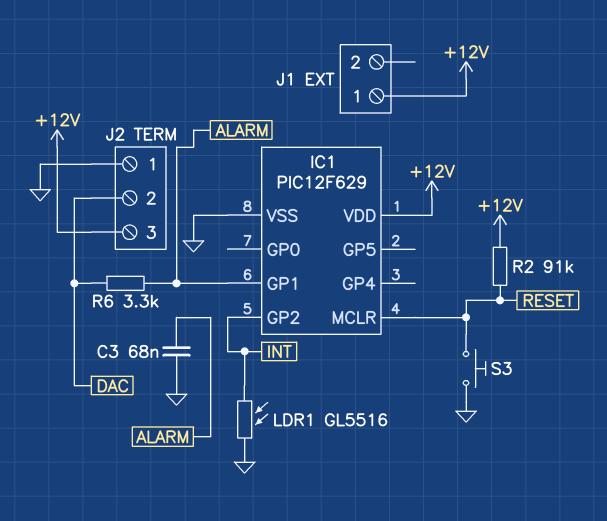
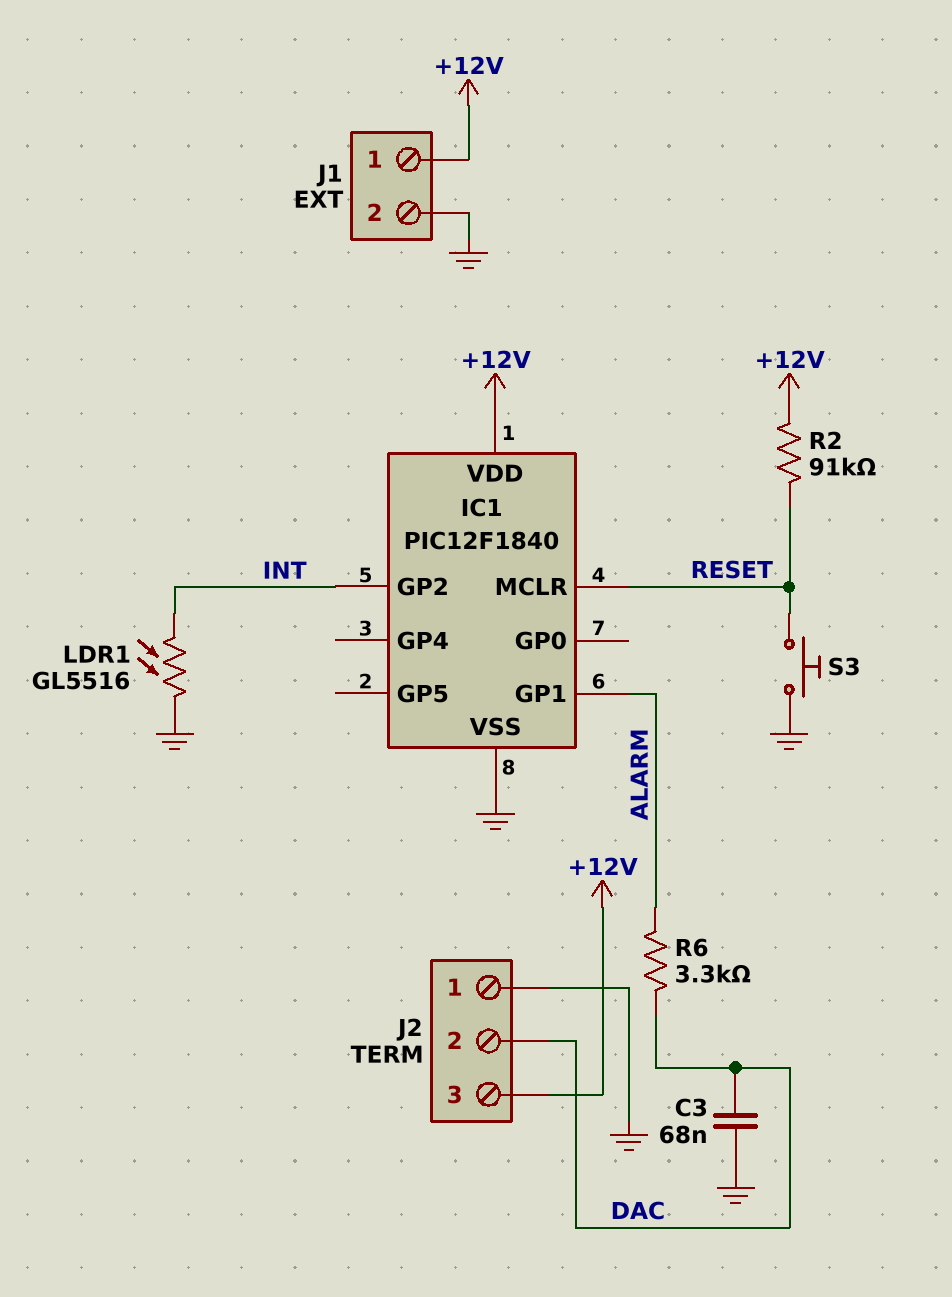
C3: 68nF (ALARM, GND) -> 68nF (DAC, GND)
IC1: PIC12F629 -> PIC12F1840
J1 pin 2: none -> GND

